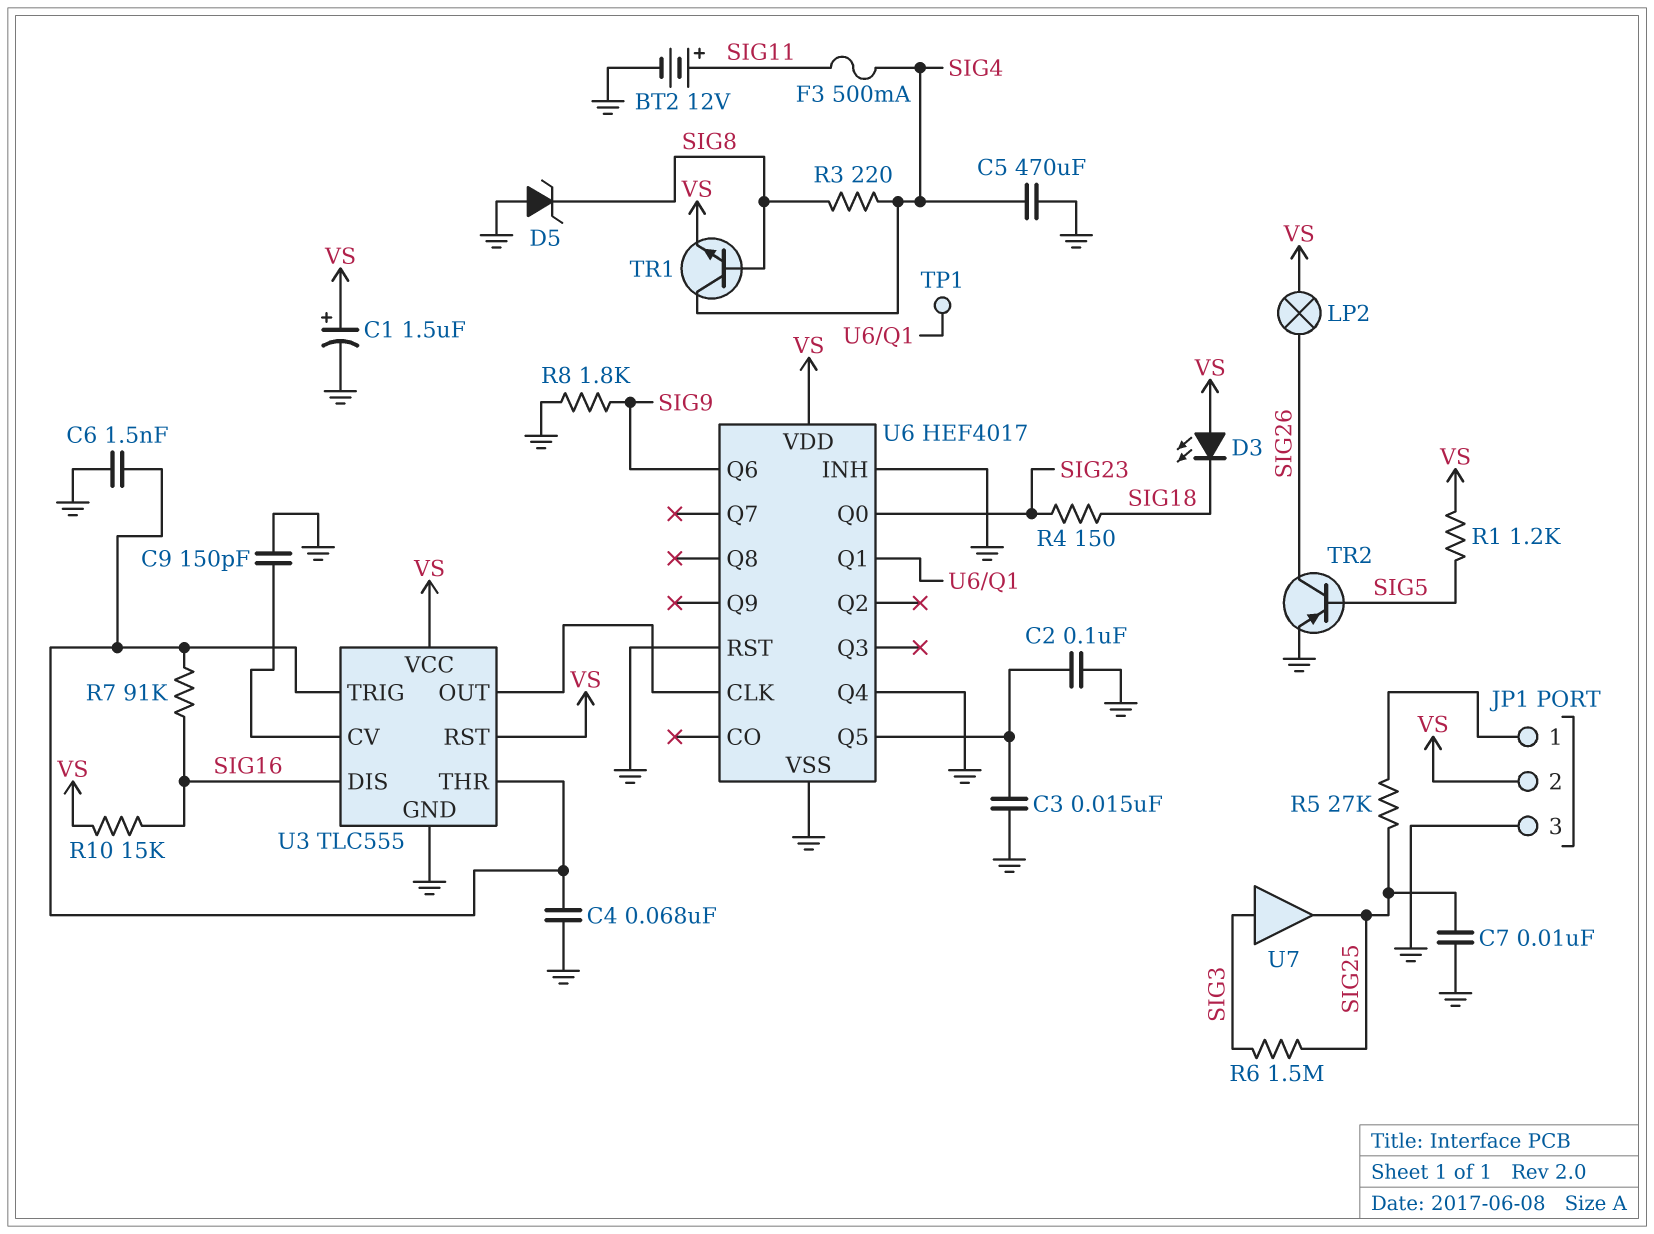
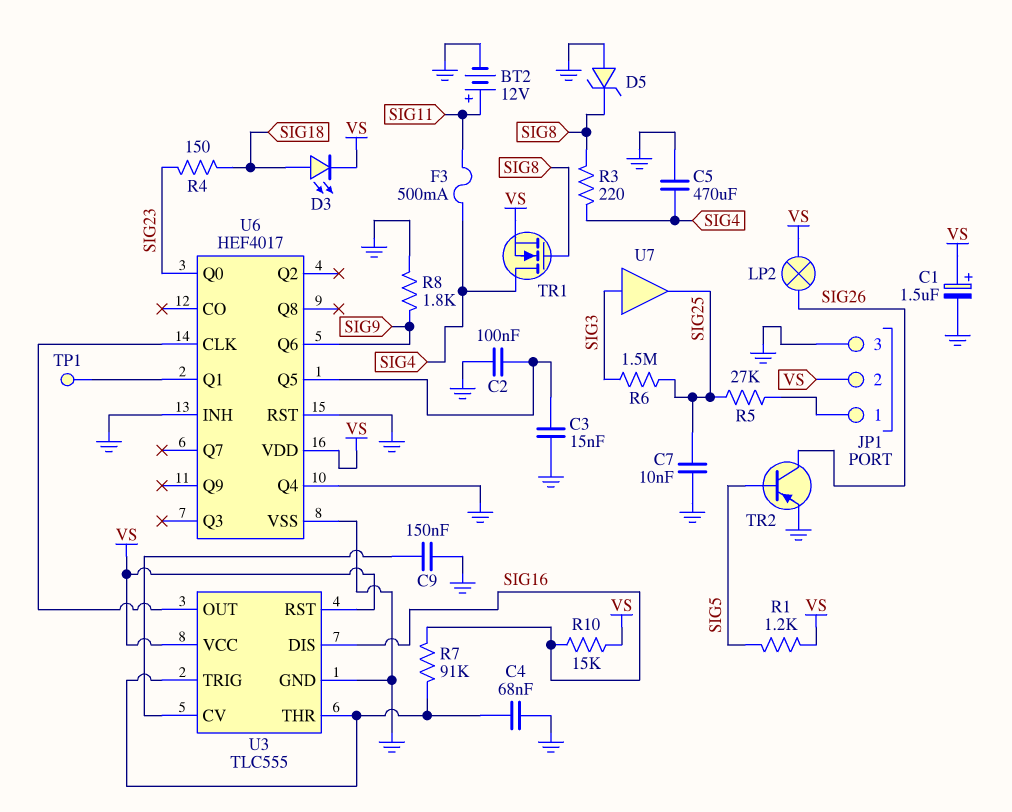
C6: 1.5nF (GND, U3/THR) -> none
C9: 150pF (GND, U3/CV) -> 150nF (GND, U3/CV)
D3: LED (A VS, K SIG18) -> LED (A SIG18, K VS)
TR1: NPN (B SIG8, C SIG4, E VS) -> NMOS (G SIG8, D SIG4, S VS)

